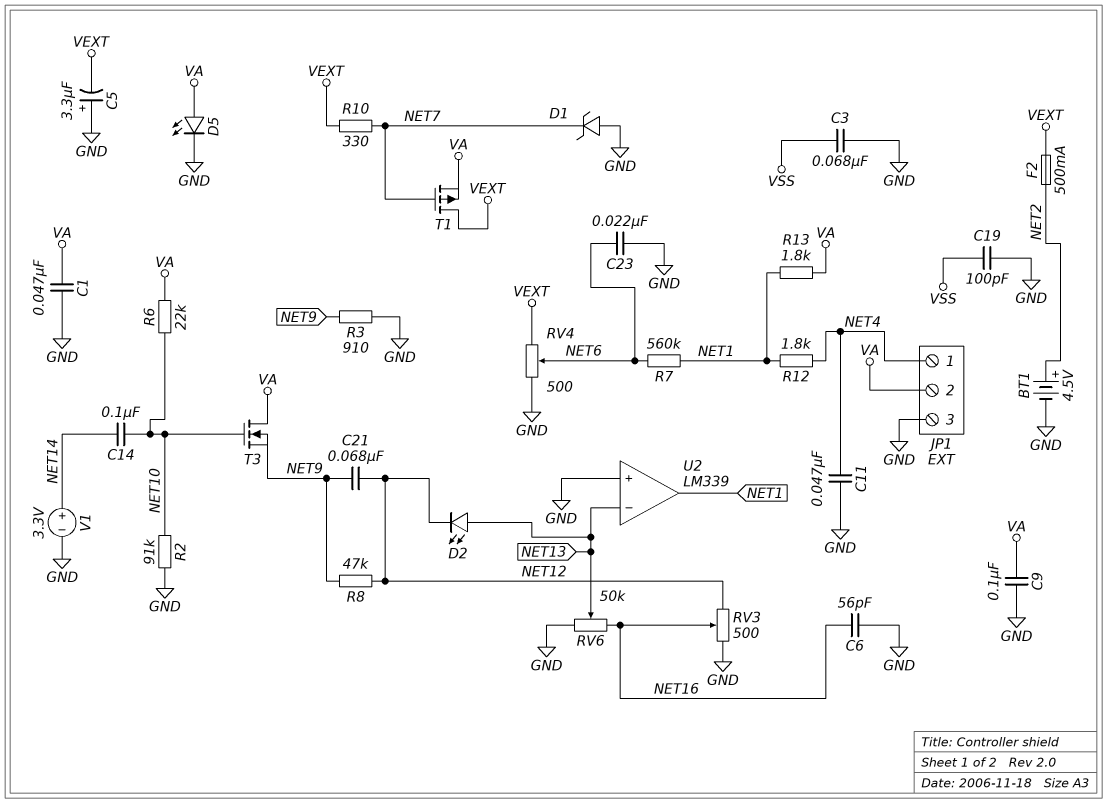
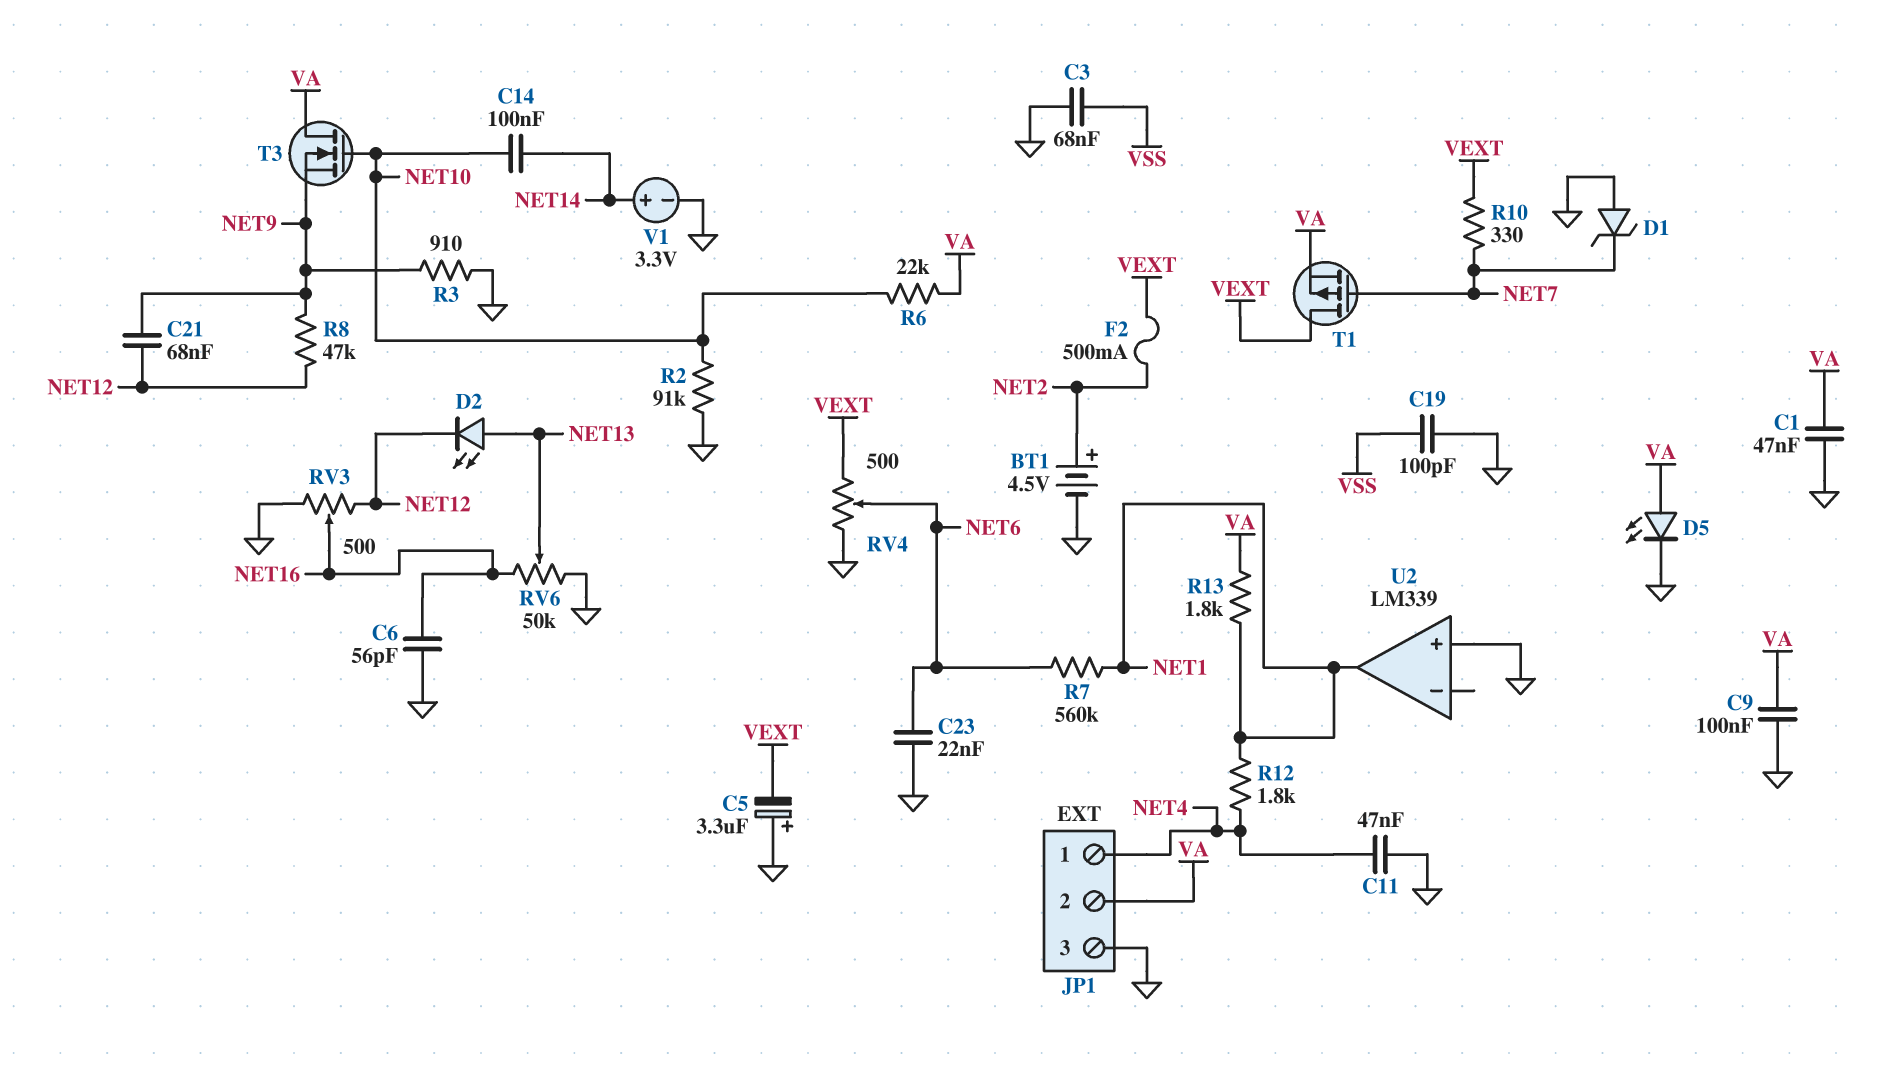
U2 pin in-: NET13 -> none

